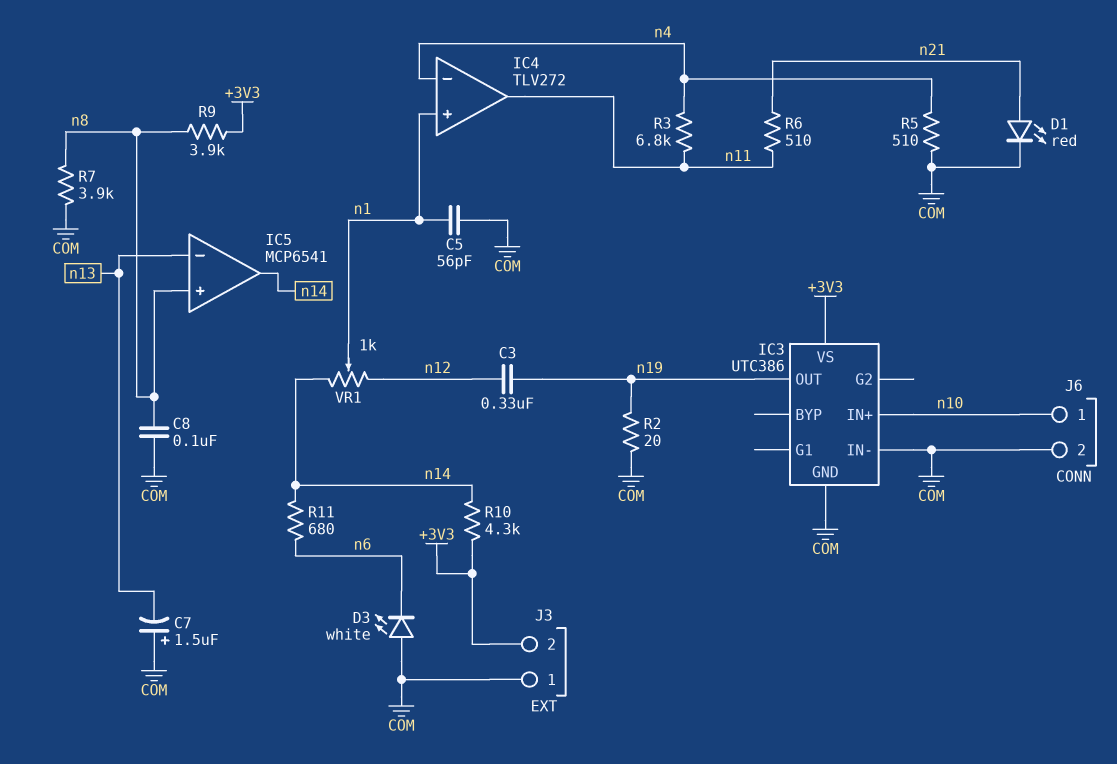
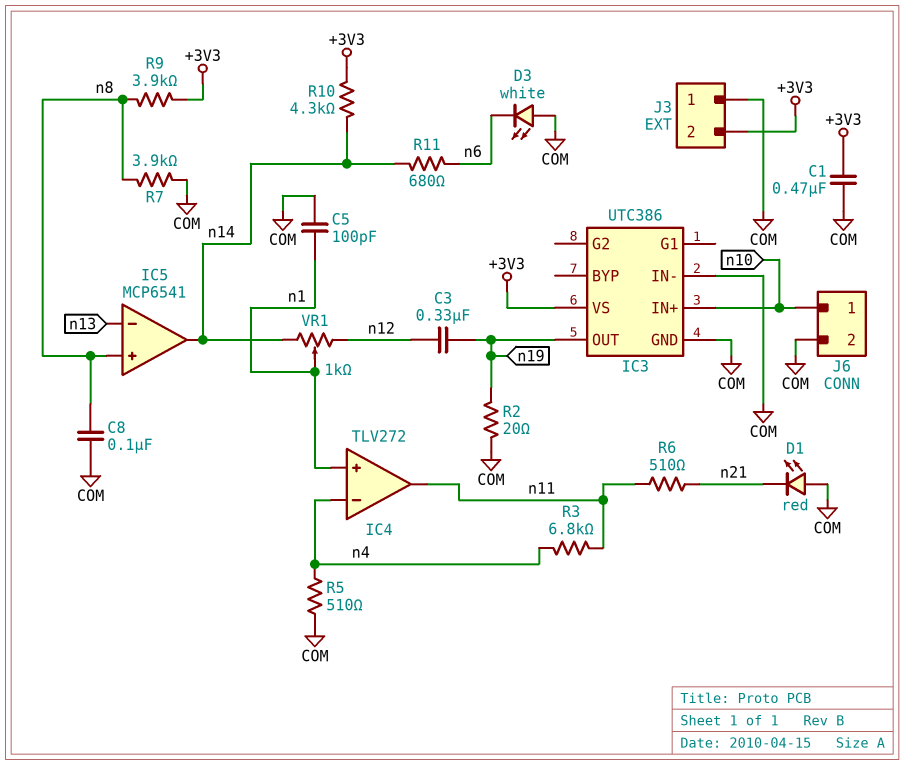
C1: none -> 470nF (+3V3, COM)
C5: 56pF (COM, n1) -> 100pF (COM, n1)
C7: 1.5uF (plus COM, minus n13) -> none
D1: LED red (A n21, K COM) -> LED red (A COM, K n21)

